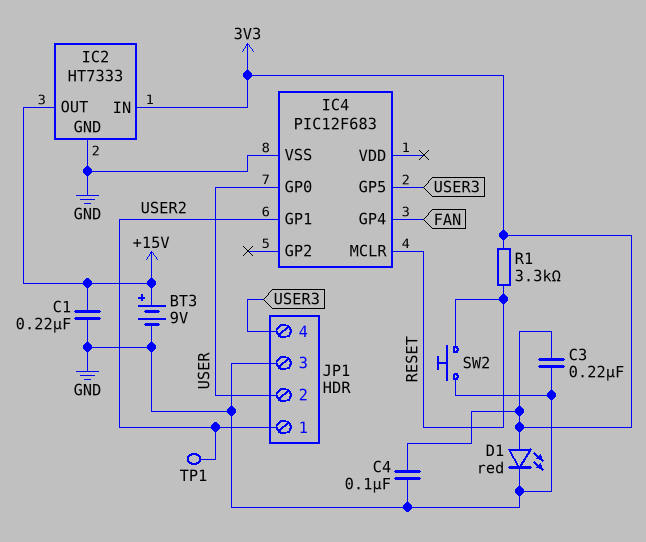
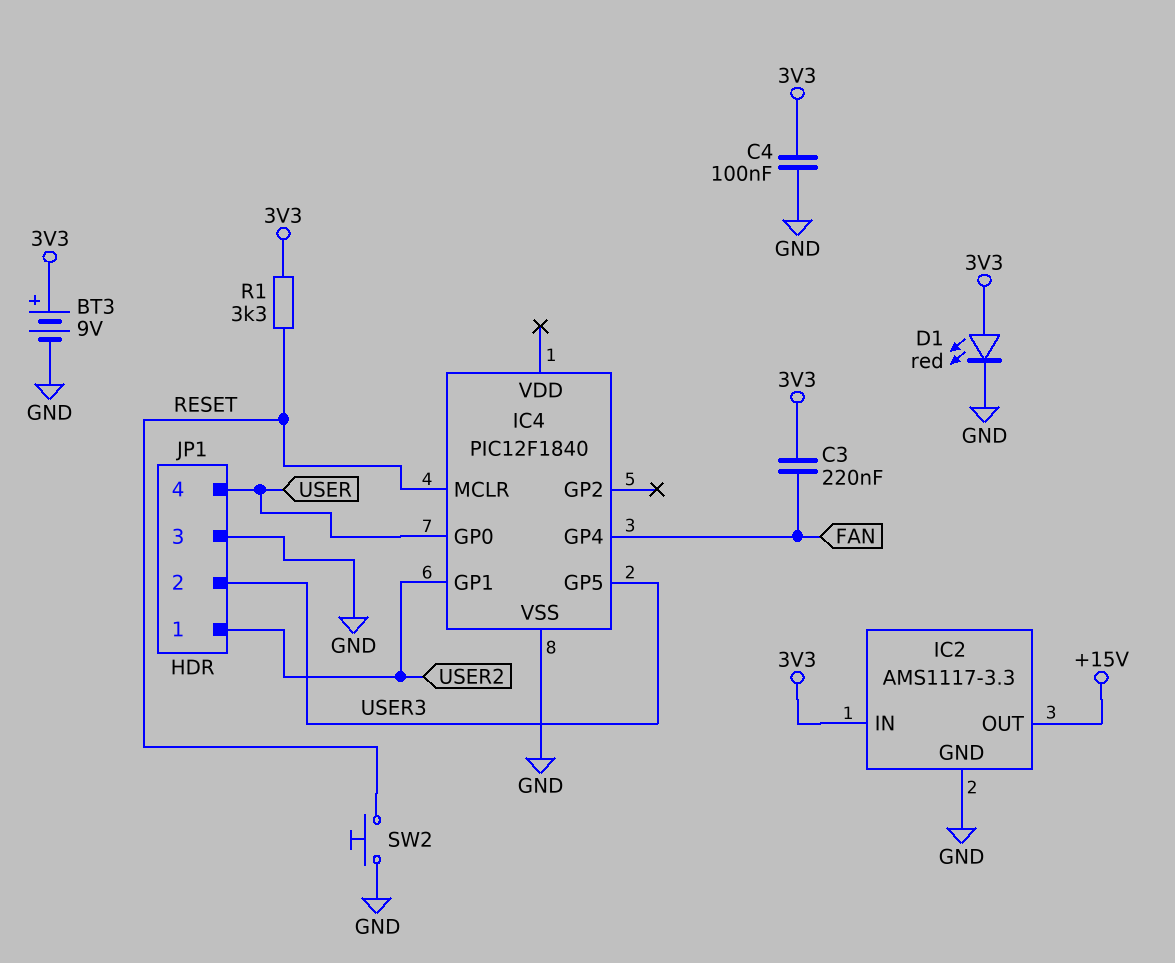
BT3: 9V (plus +15V, minus GND) -> 9V (plus 3V3, minus GND)
C1: 220nF (+15V, GND) -> none
C3: 220nF (3V3, GND) -> 220nF (3V3, FAN)
IC2: HT7333 -> AMS1117-3.3
IC4: PIC12F683 -> PIC12F1840
JP1 pin 2: USER -> USER3
JP1 pin 4: USER3 -> USER
TP1: test point (USER2) -> none

